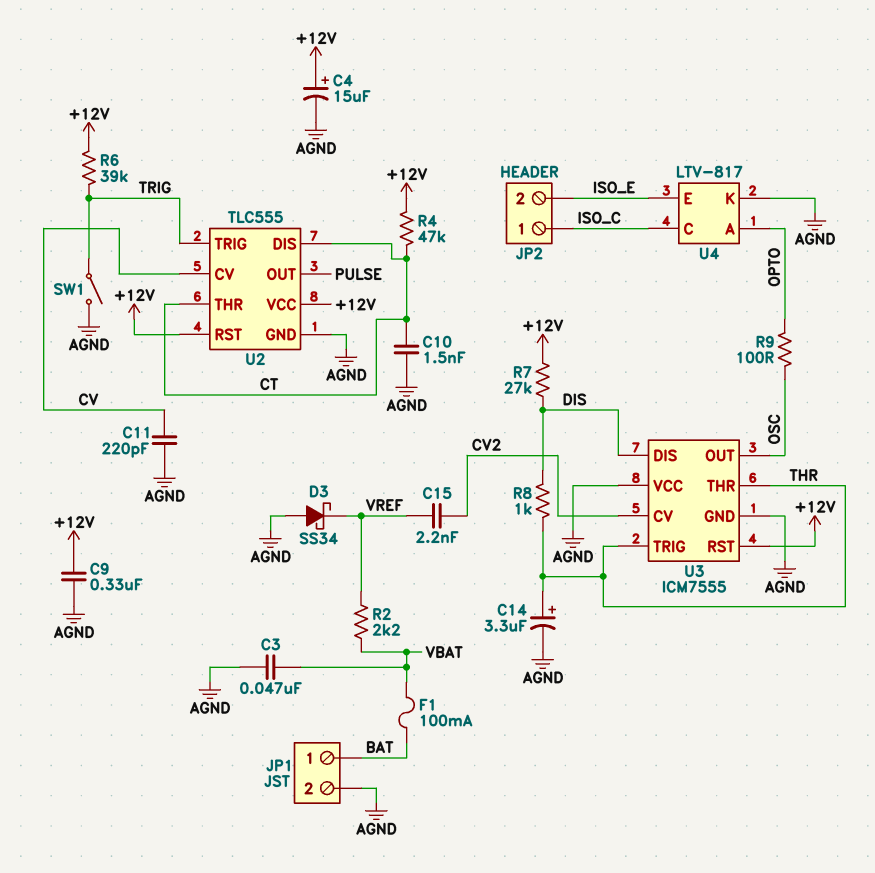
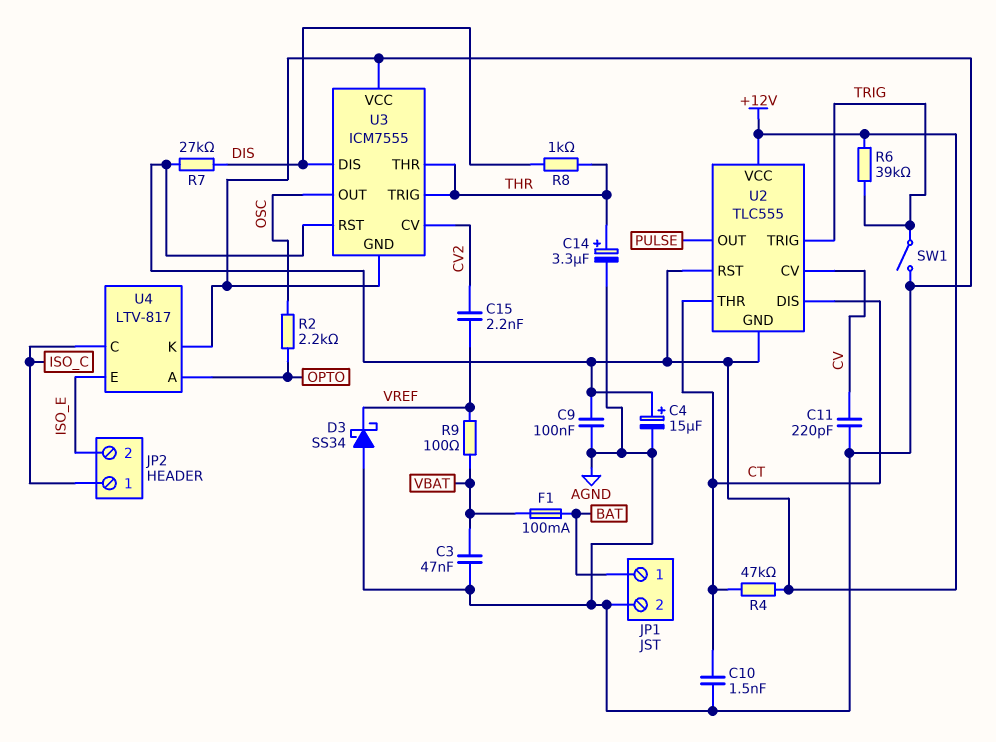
C9: 330nF (+12V, AGND) -> 100nF (+12V, AGND)
R2: 2.2k (VBAT, VREF) -> 2.2k (OPTO, OSC)
R9: 100 (OPTO, OSC) -> 100 (VBAT, VREF)
U2 pin GND: AGND -> +12V

